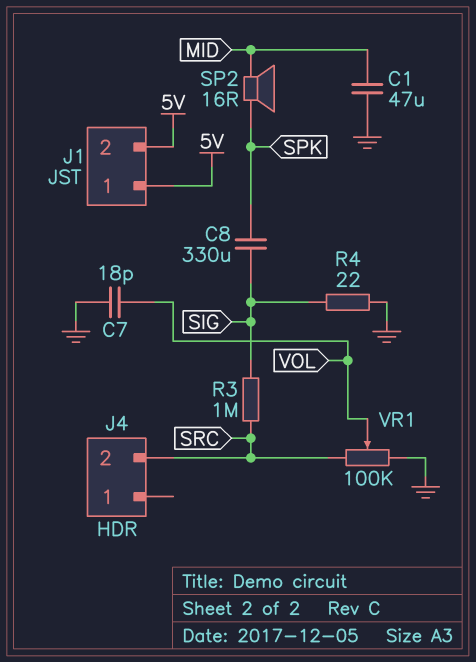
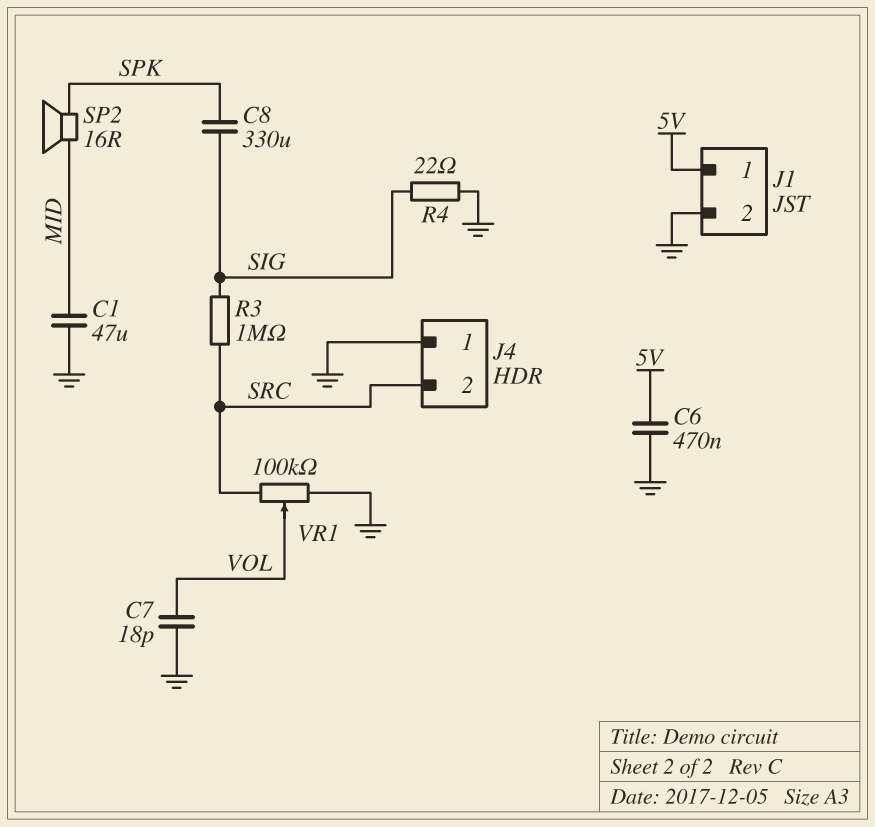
C6: none -> 470nF (5V, GND)
J1 pin 2: 5V -> GND
J4 pin 1: none -> GND

